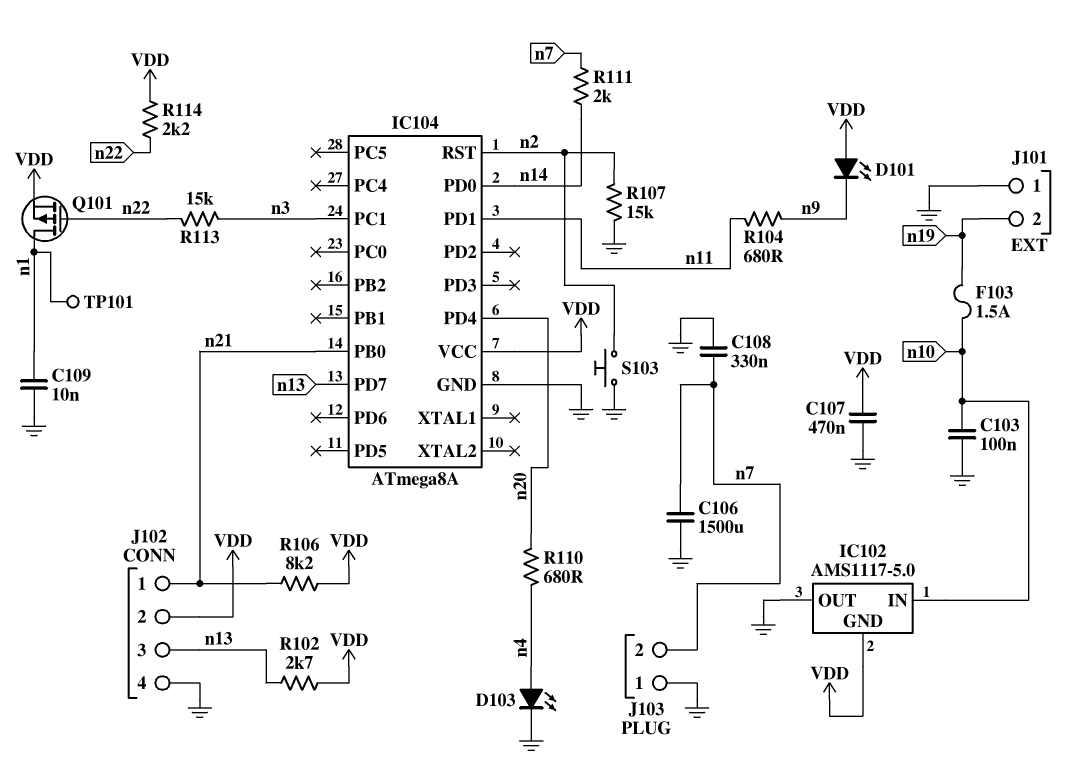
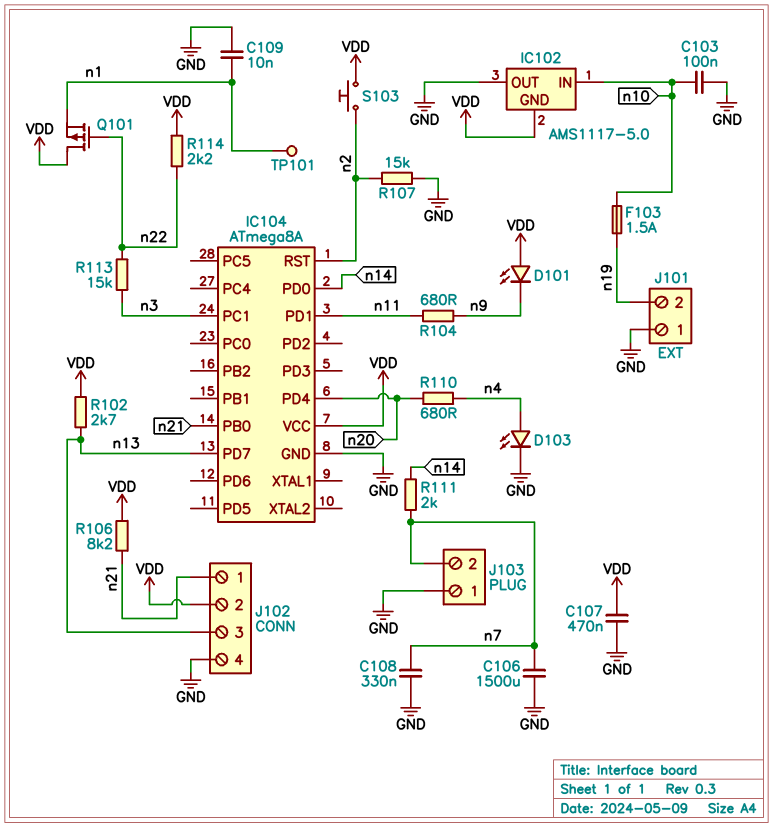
Q101: PMOS (G n22, D n1, S VDD) -> PMOS (G n22, D VDD, S n1)
S103: button (GND, n2) -> button (VDD, n2)

